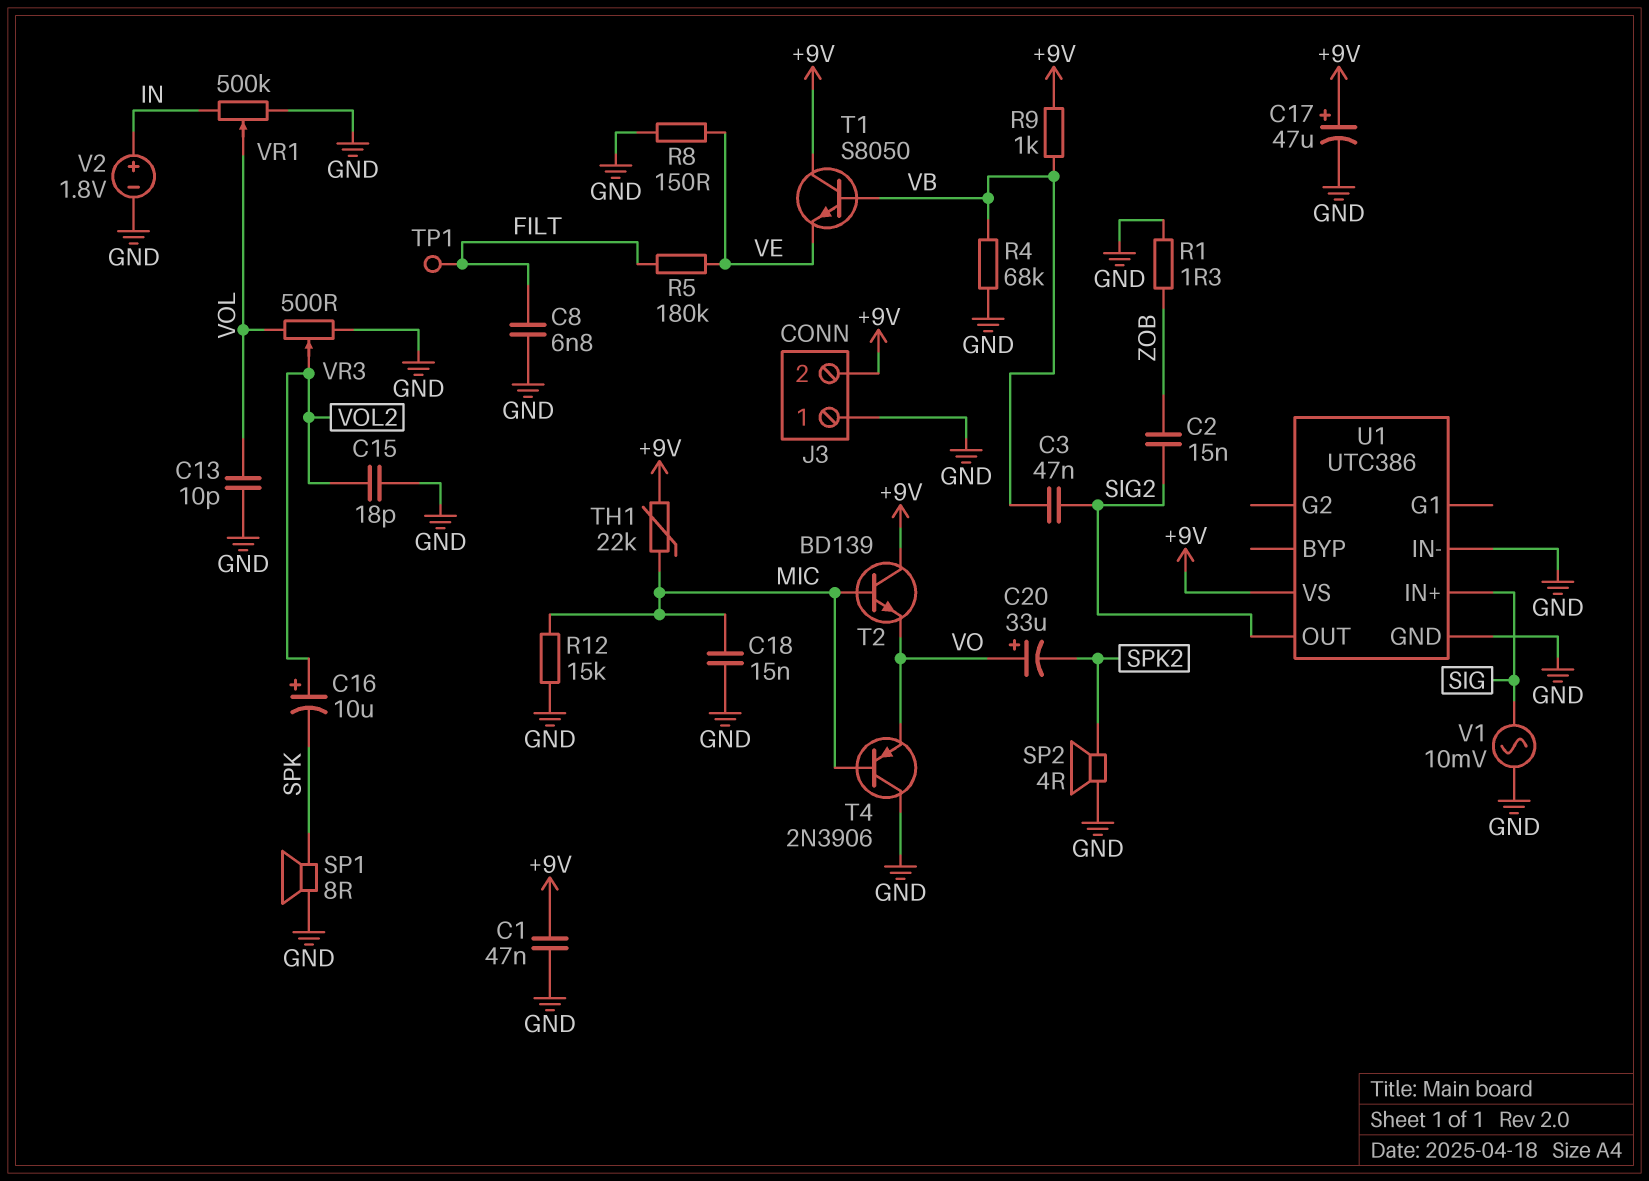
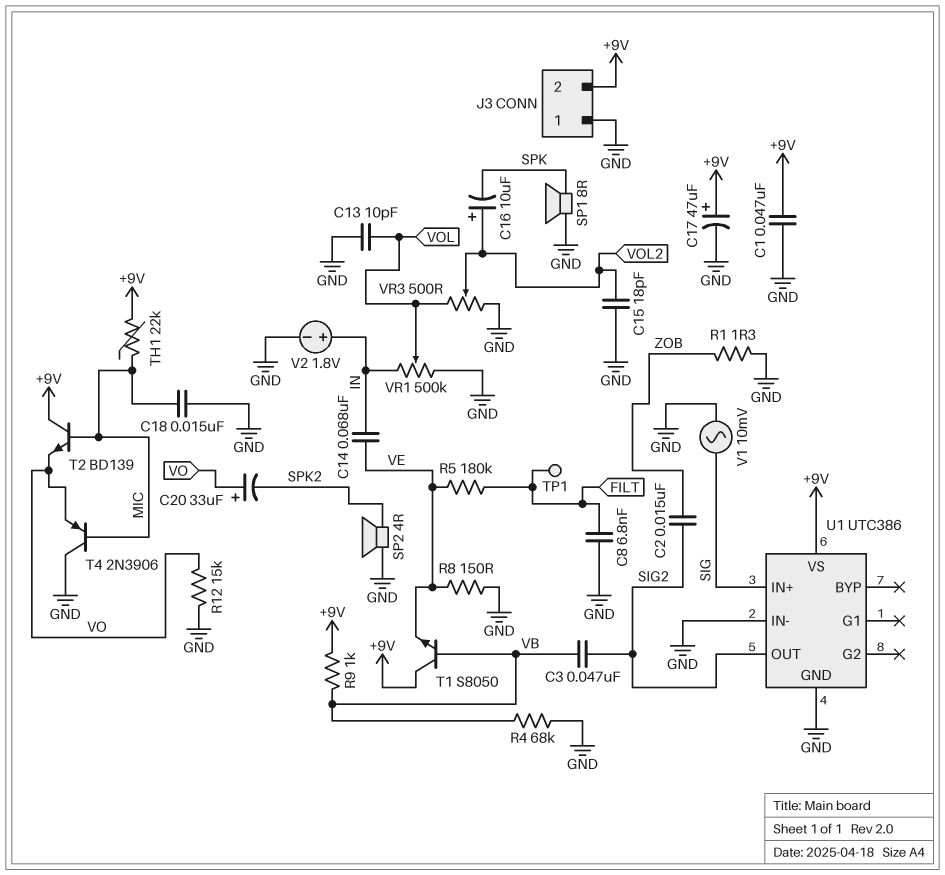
C14: none -> 68nF (IN, VE)
R12: 15k (GND, MIC) -> 15k (GND, VO)

